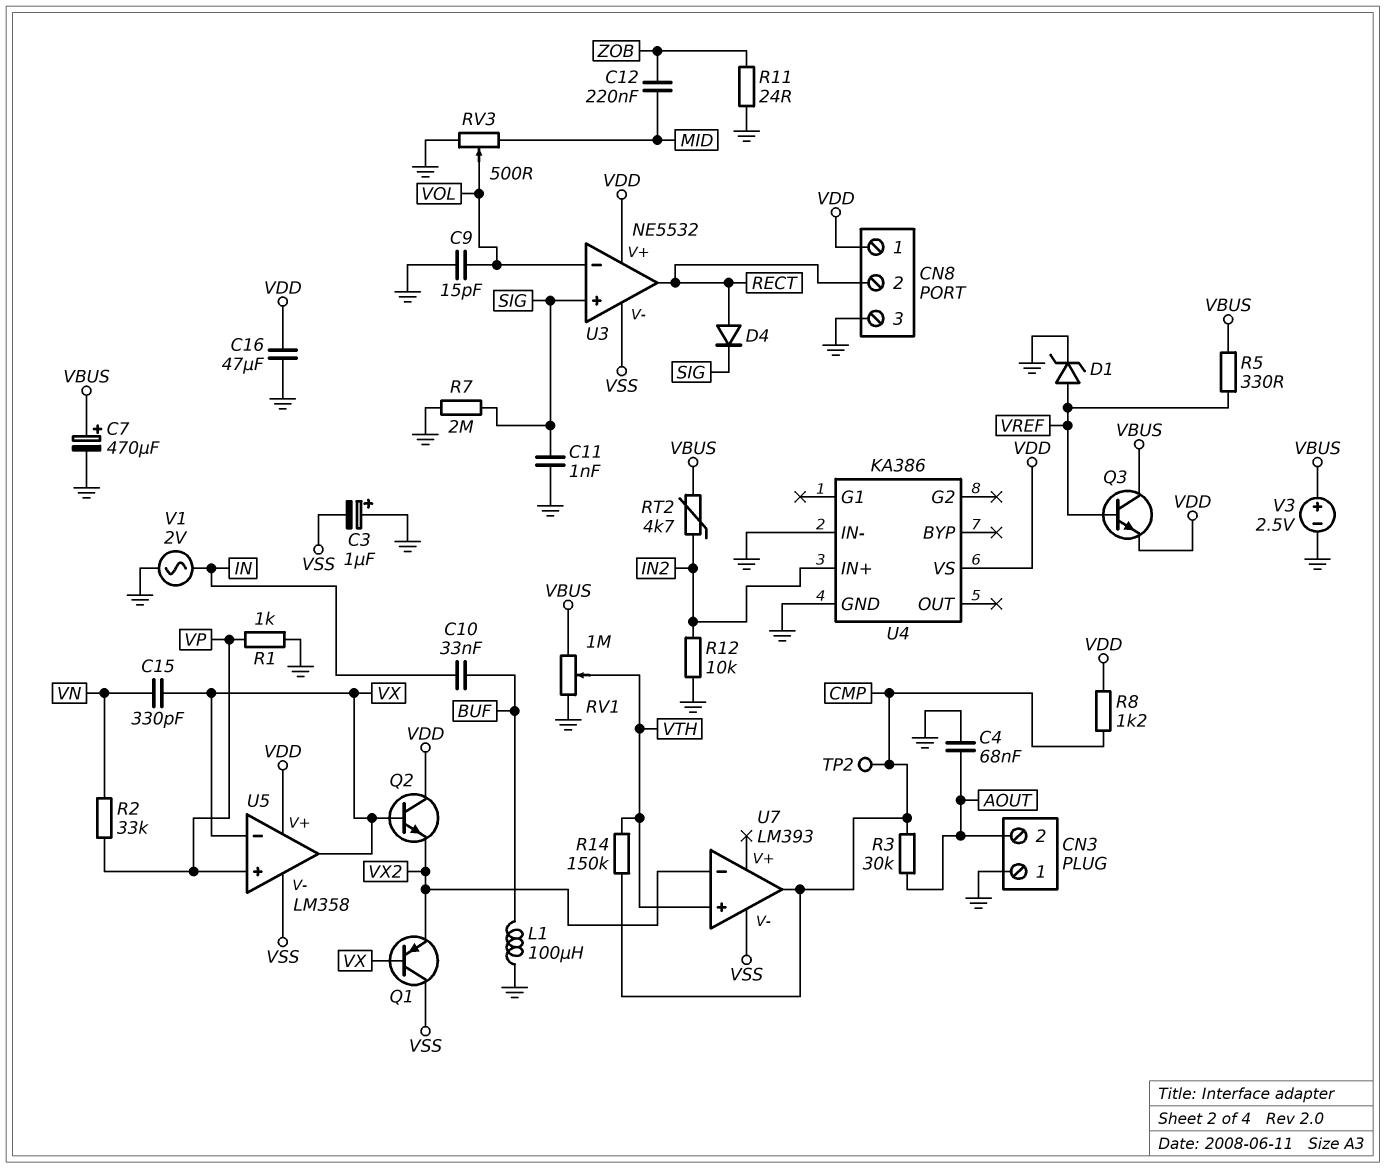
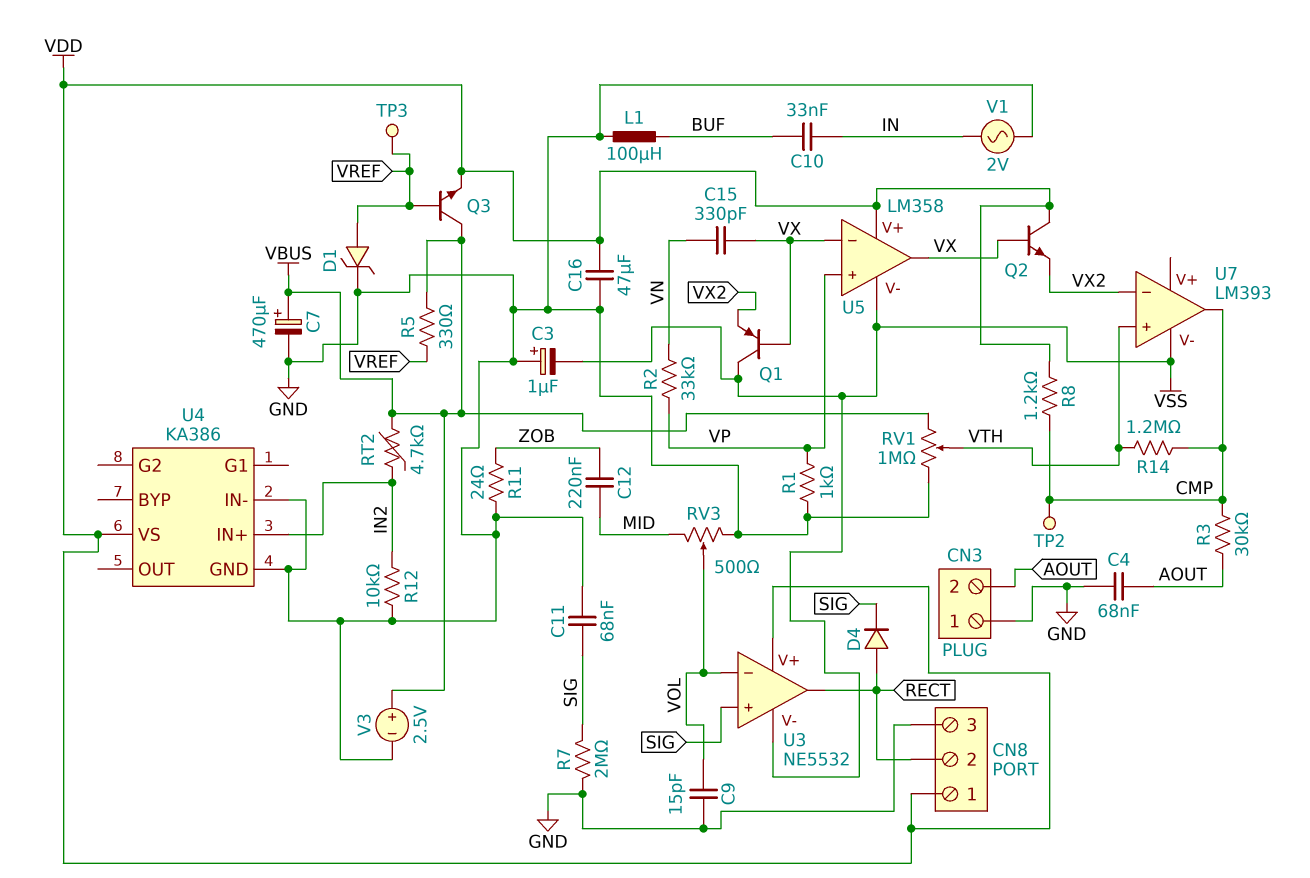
C11: 1nF (GND, SIG) -> 68nF (GND, SIG)
R14: 150k (CMP, VTH) -> 1.2M (CMP, VTH)
TP3: none -> test point (VREF)

